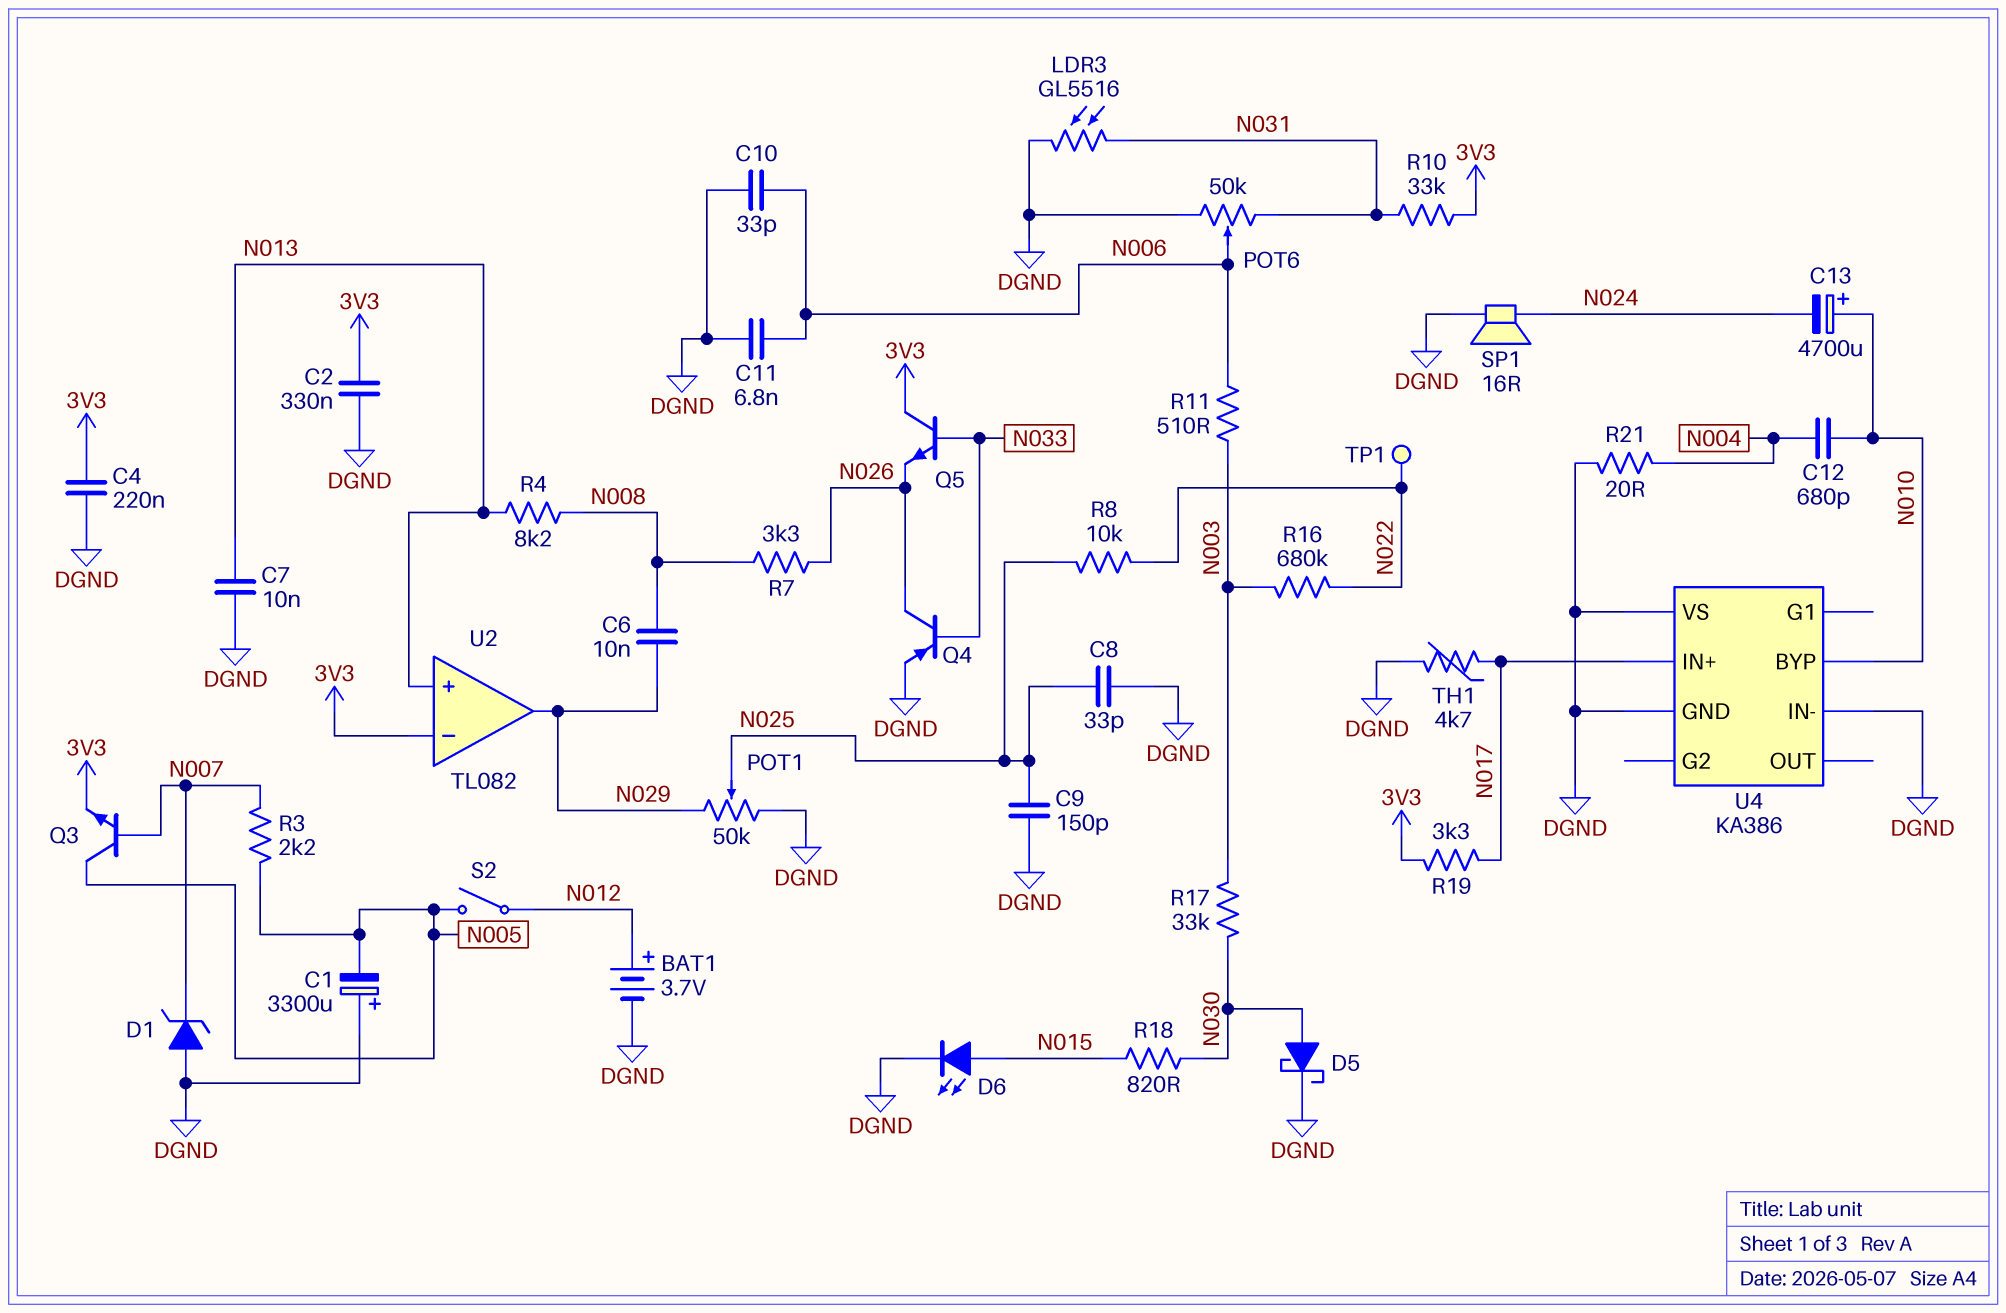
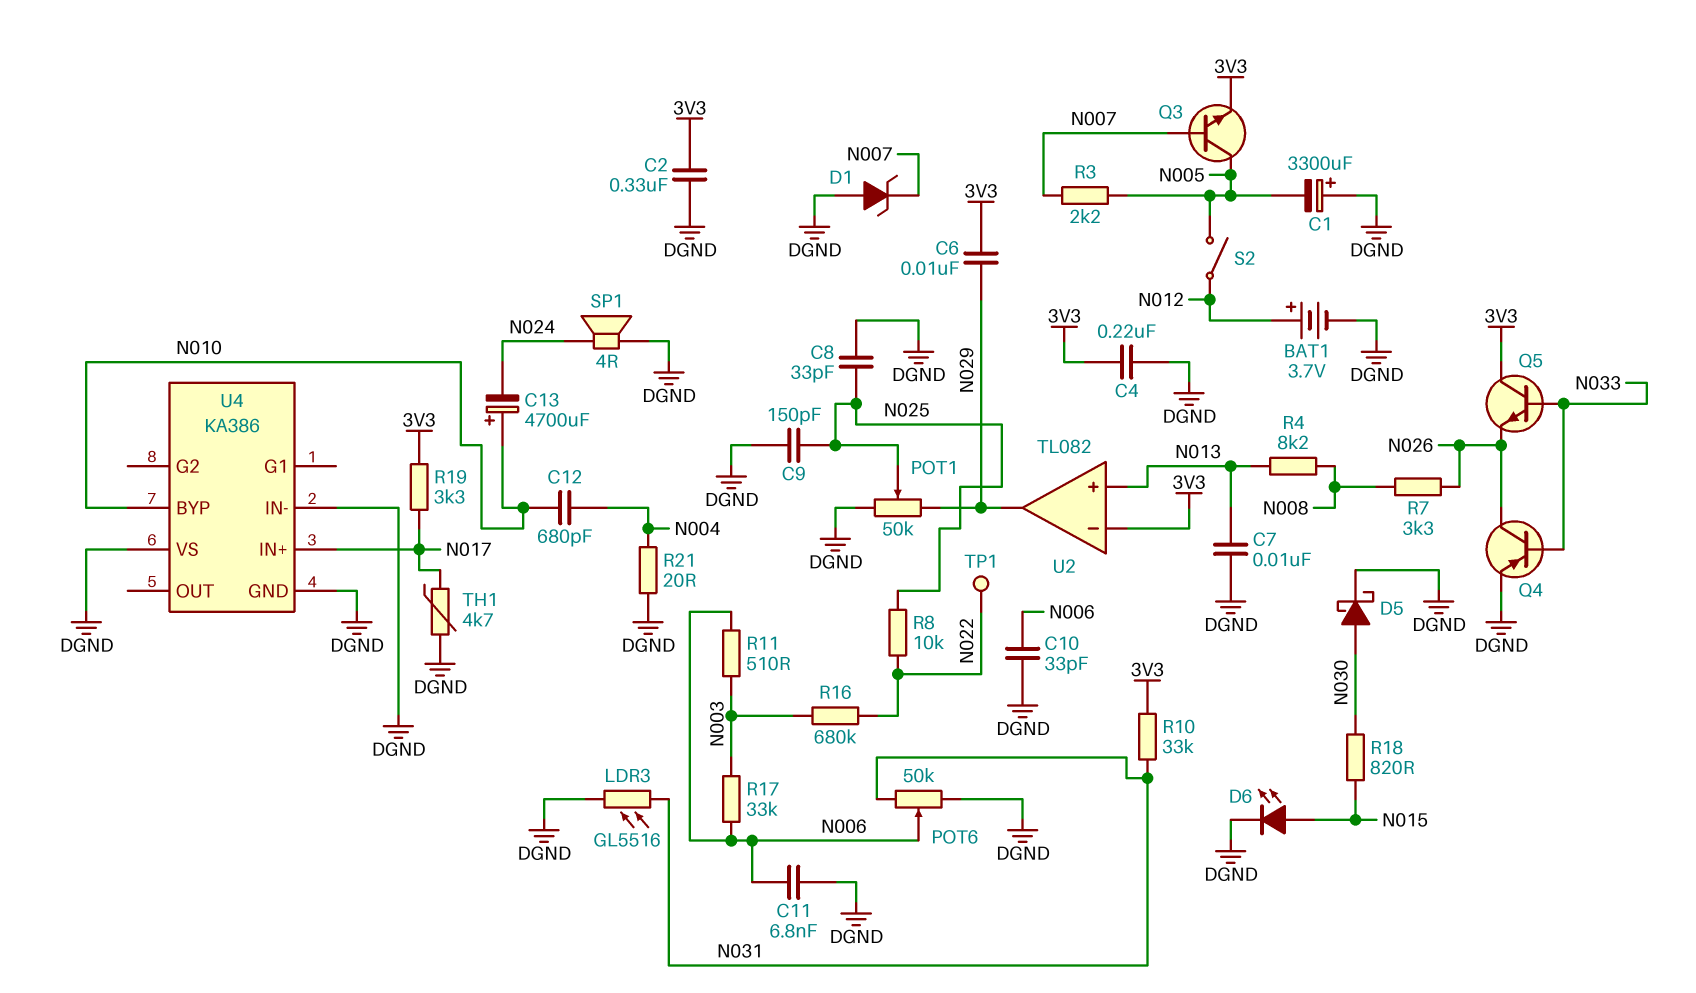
C6: 10nF (N008, N029) -> 10nF (3V3, N029)
R17: 33k (N003, N030) -> 33k (N003, N006)
SP1: speaker 16R (DGND, N024) -> speaker 4R (DGND, N024)

